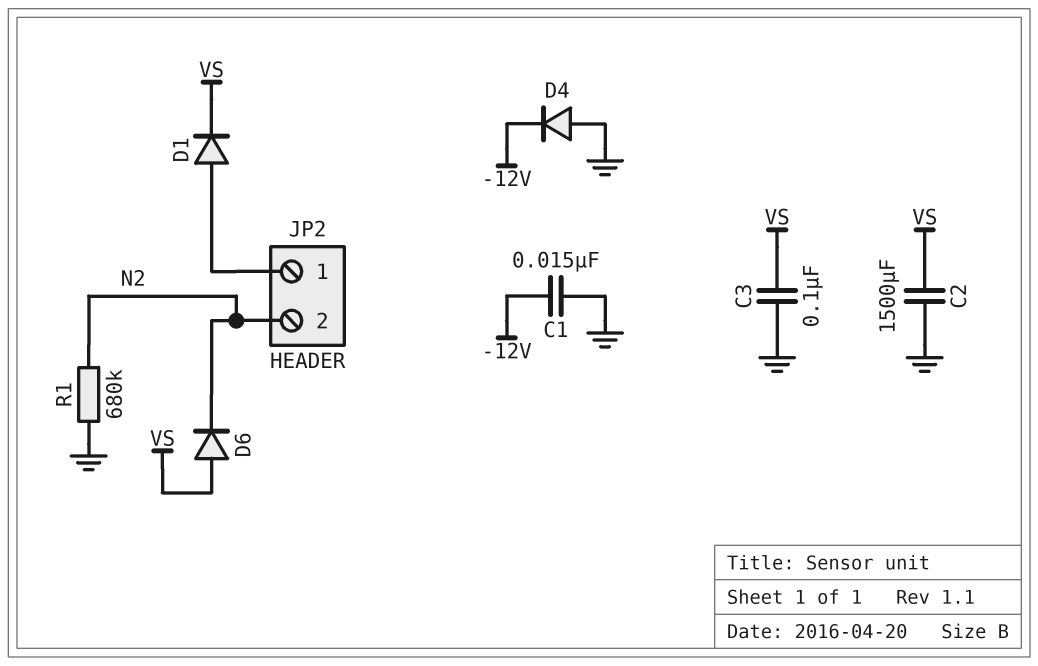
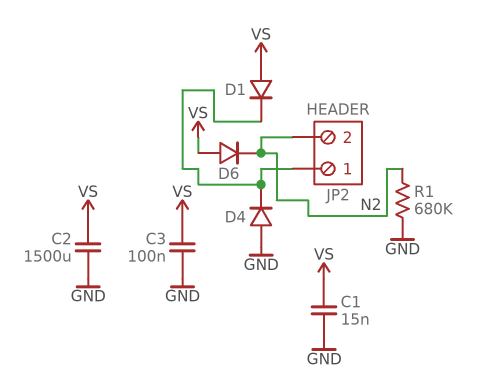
C1: 15nF (-12V, GND) -> 15nF (GND, VS)
D1: diode (A JP2/1, K VS) -> diode (A VS, K JP2/1)
D4: diode (A GND, K -12V) -> diode (A GND, K JP2/1)

